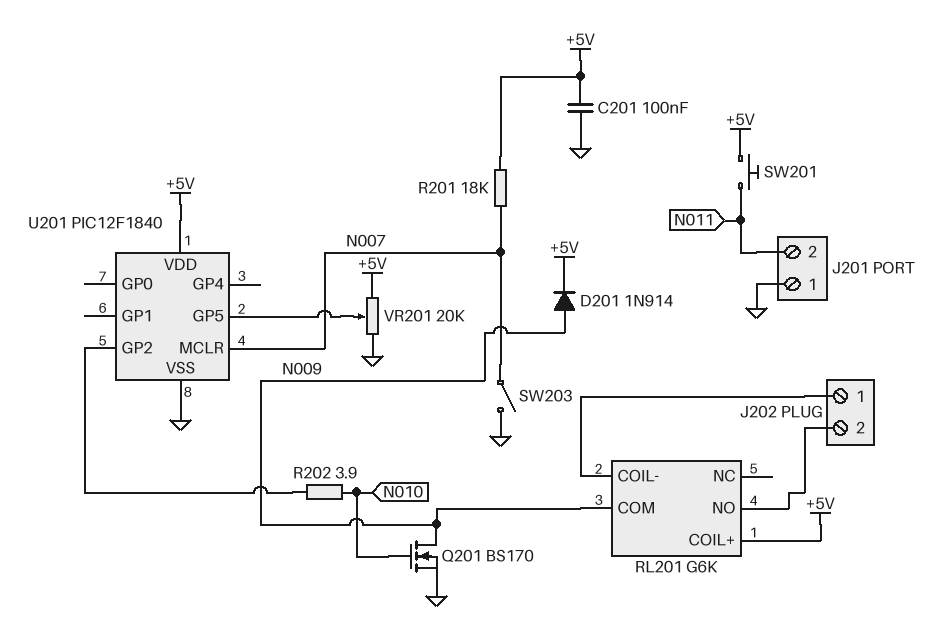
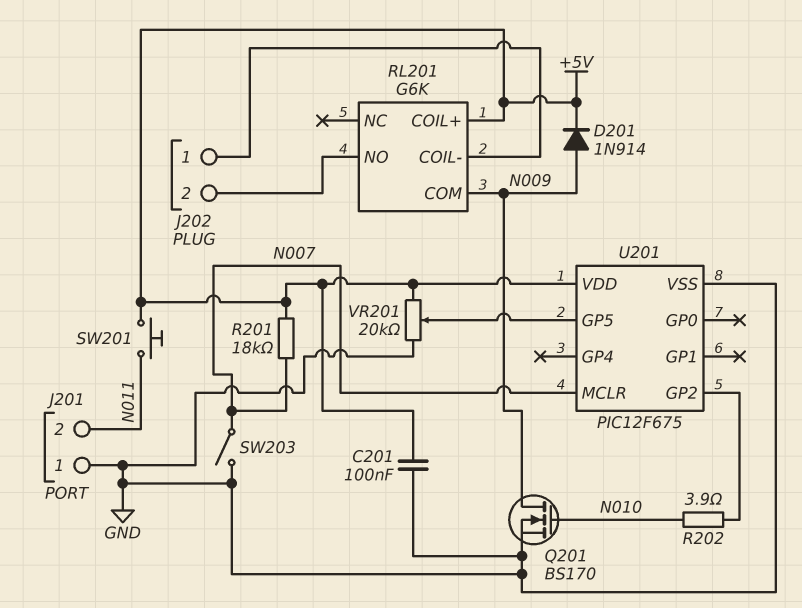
U201: PIC12F1840 -> PIC12F675

